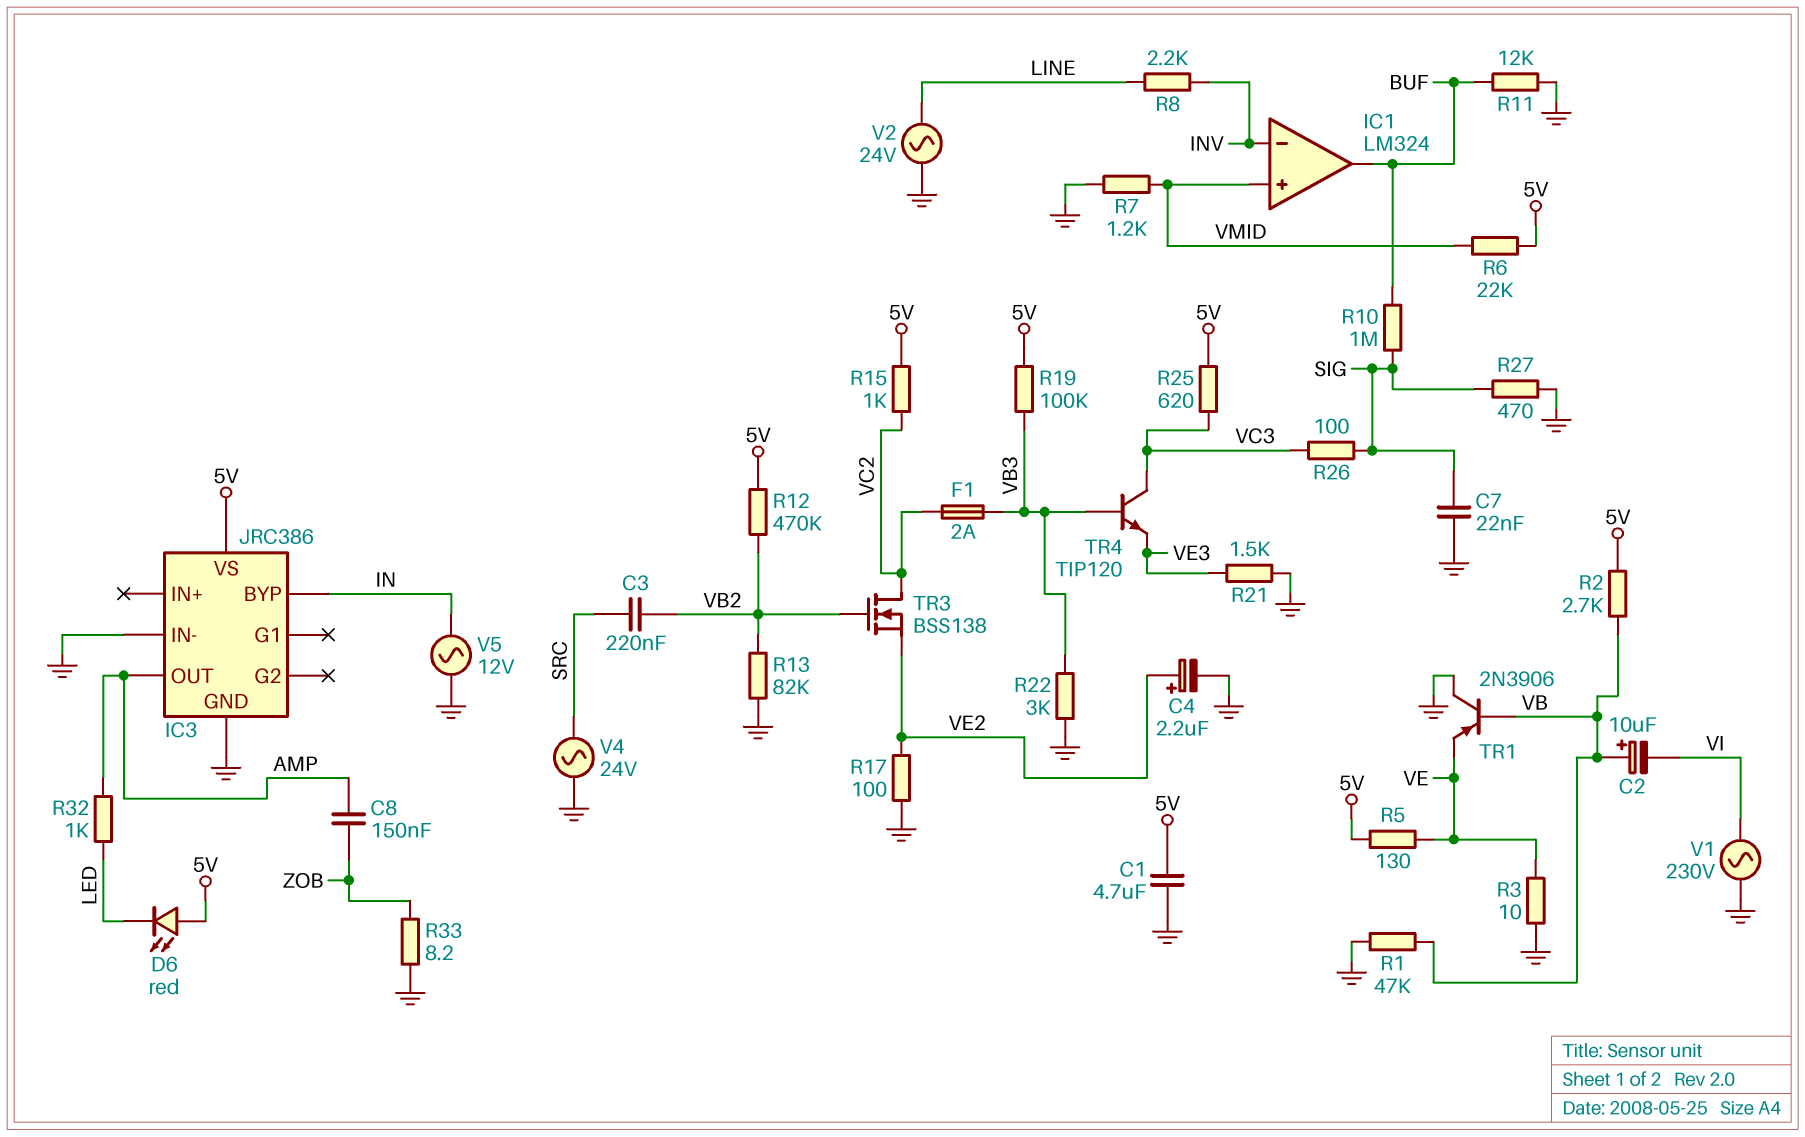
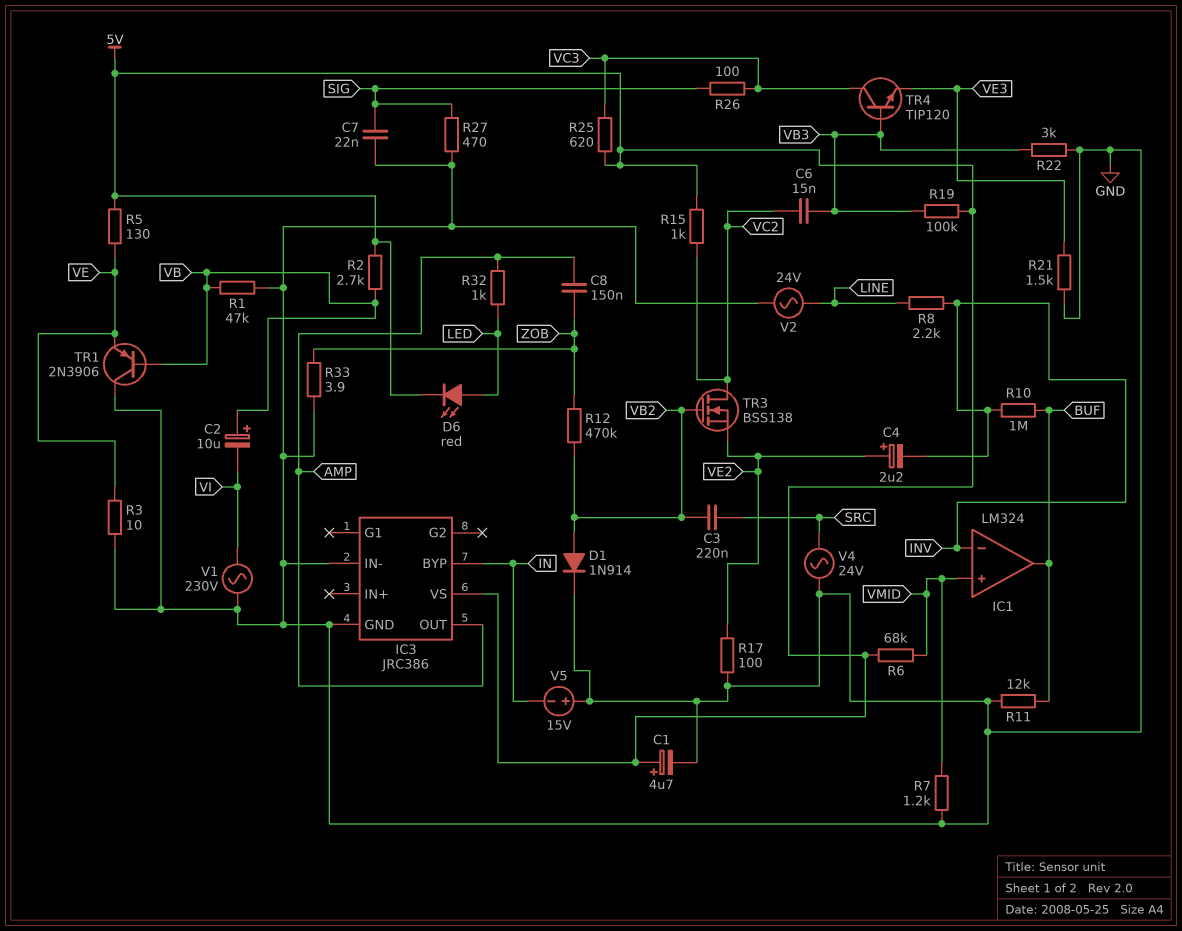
C1: 4.7uF (5V, GND) -> 4.7uF (plus 5V, minus GND)
C4: 2.2uF (plus VE2, minus GND) -> 2.2uF (plus VE2, minus INV)
C6: none -> 15nF (VB3, VC2)
D1: none -> diode 1N914 (A VB2, K GND)
D6: LED red (A 5V, K LED) -> LED red (A LED, K 5V)
F1: 2A (VB3, VC2) -> none
R6: 22k (5V, VMID) -> 68k (5V, VMID)
R10: 1M (BUF, SIG) -> 1M (BUF, INV)
R12: 470k (5V, VB2) -> 470k (VB2, ZOB)
R13: 82k (GND, VB2) -> none
R33: 8.2 (GND, ZOB) -> 3.9 (GND, ZOB)
V5: AC 12V (GND, IN) -> 15V (plus GND, minus IN)

